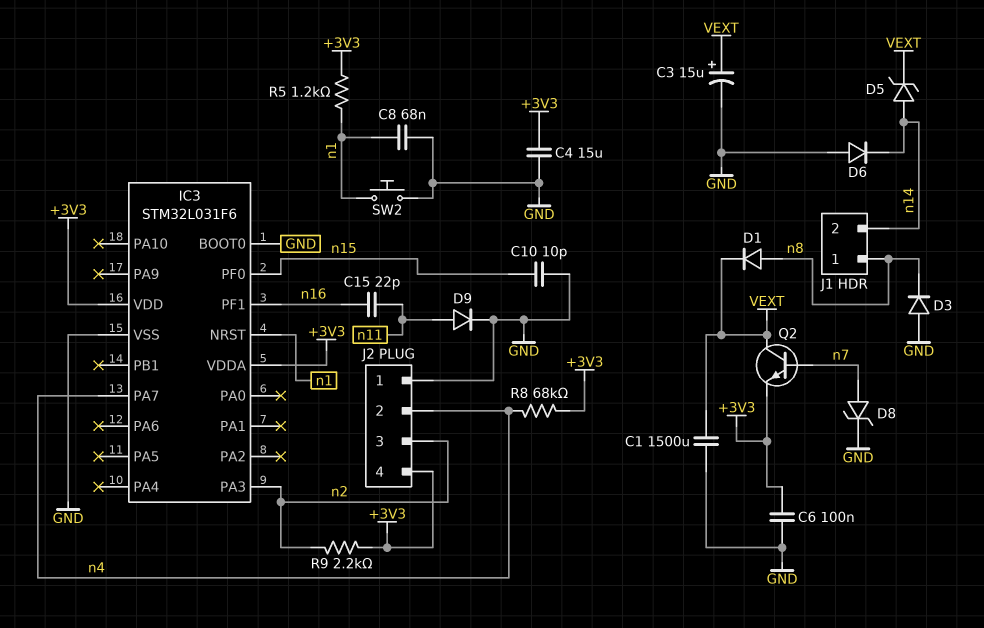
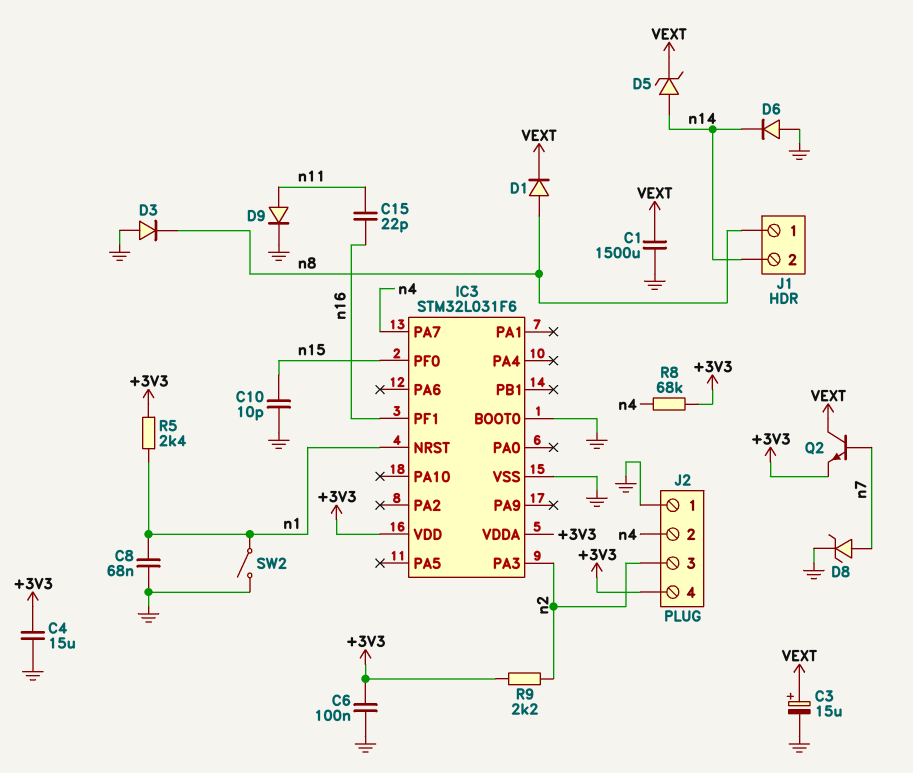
R5: 1.2k (+3V3, n1) -> 2.4k (+3V3, n1)
SW2: button (GND, n1) -> switch (GND, n1)

